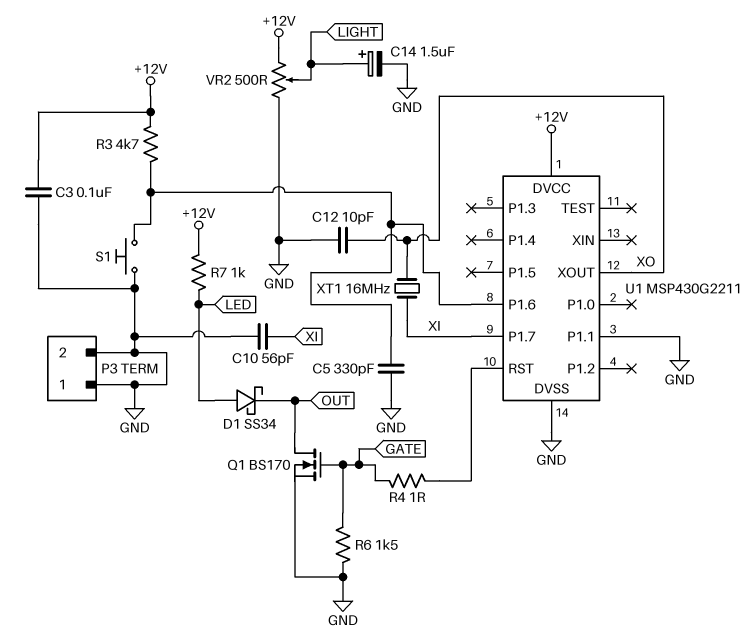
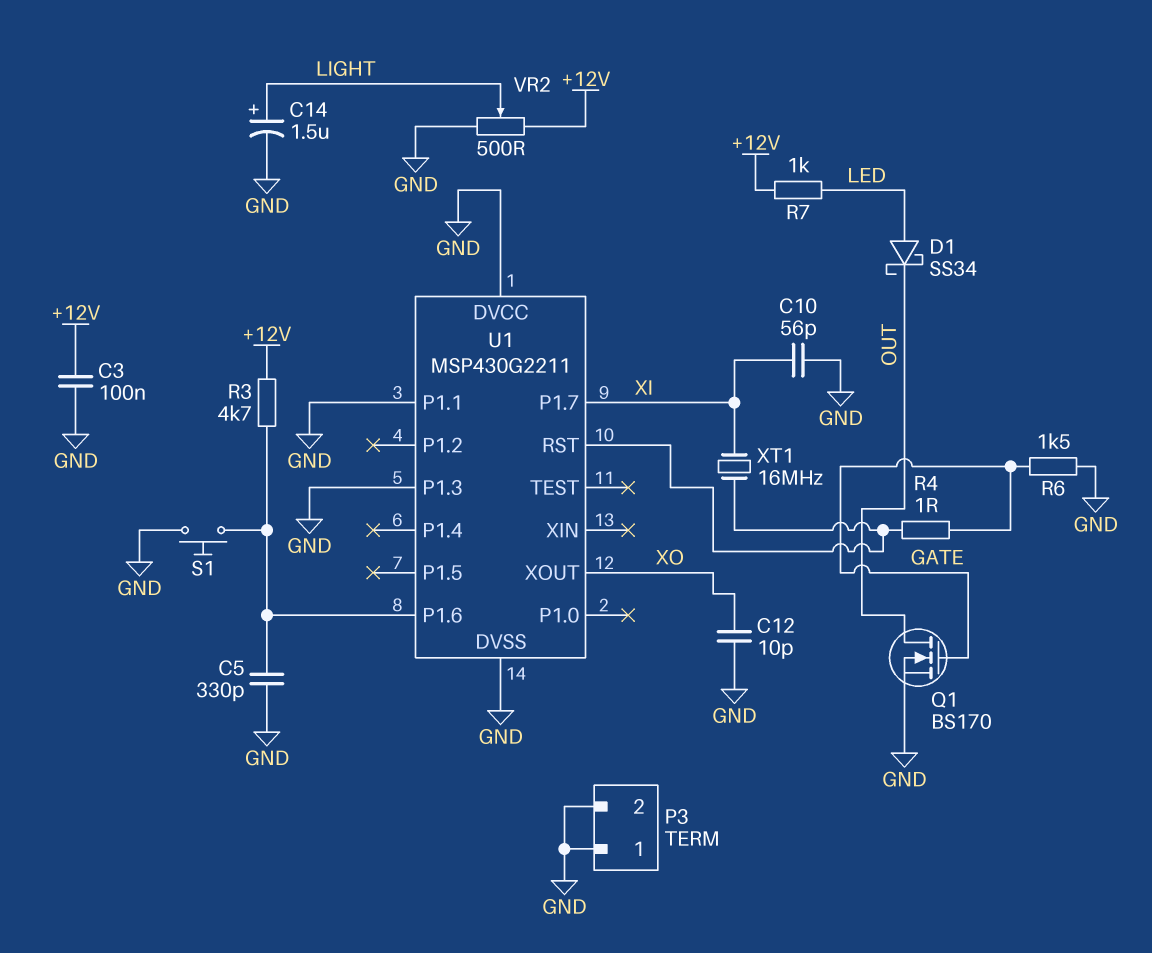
U1 pin DVCC: +12V -> GND
U1 pin P1.3: none -> GND
XT1: 16MHz (XI, XO) -> 16MHz (U1/RST, XI)

